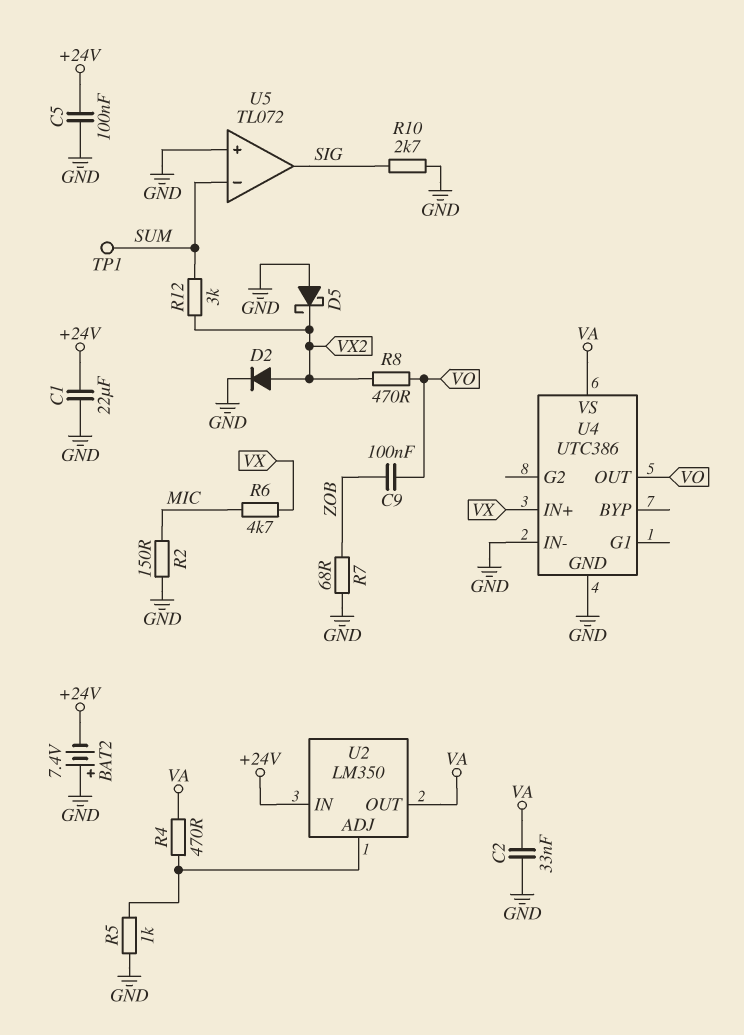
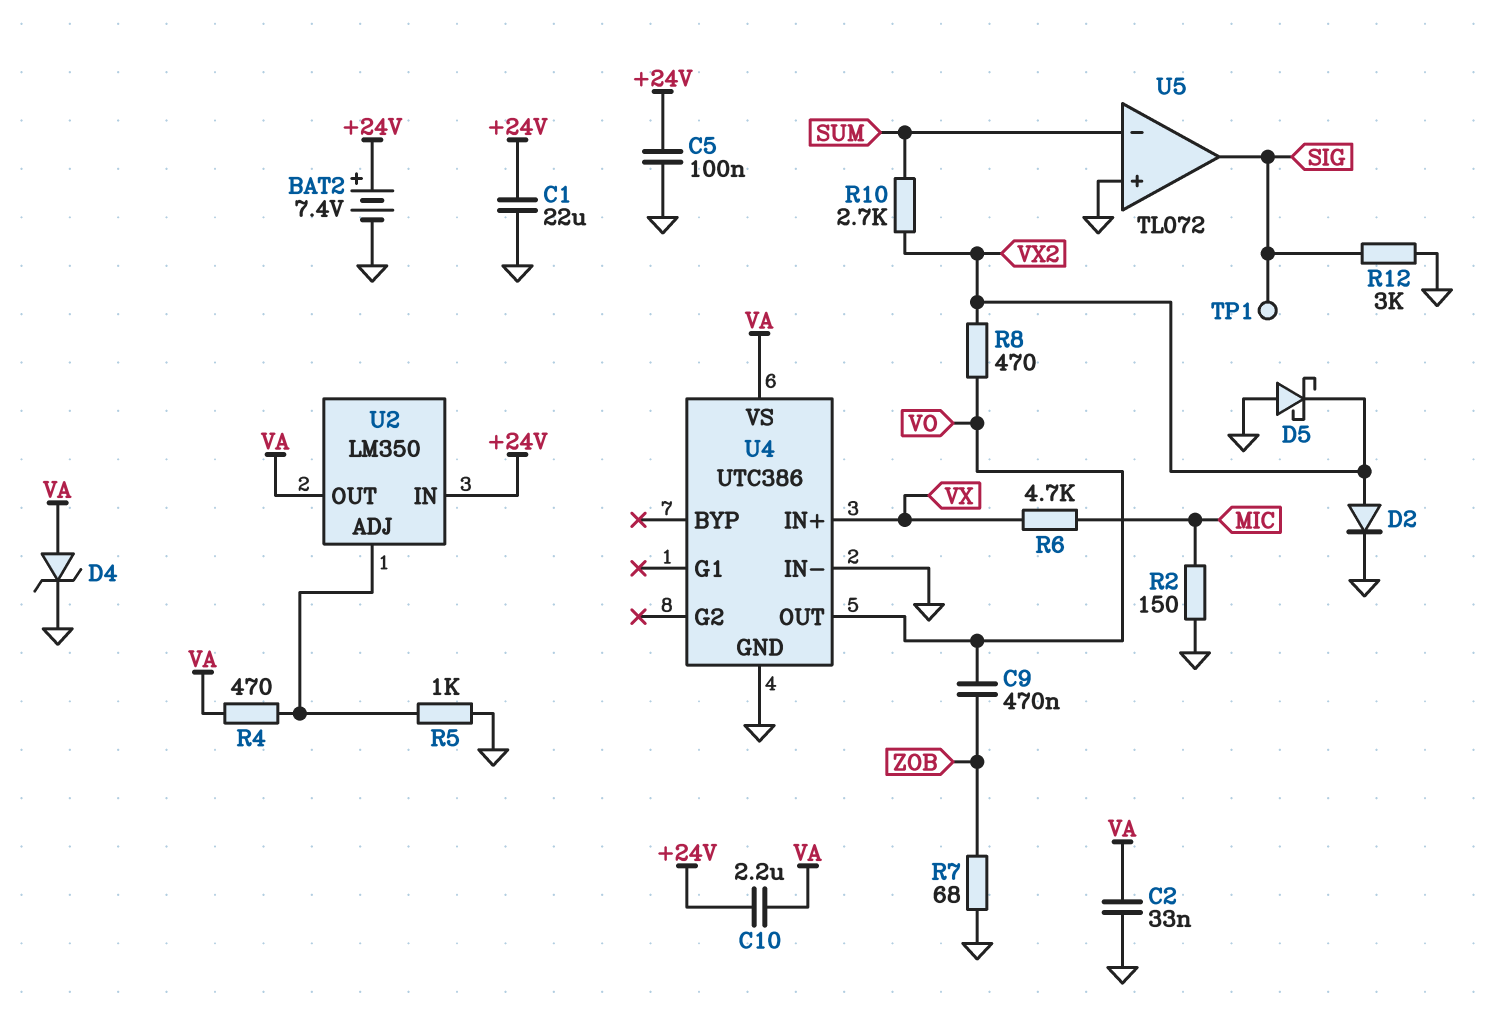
BAT2: 7.4V (plus GND, minus +24V) -> 7.4V (plus +24V, minus GND)
C9: 100nF (VO, ZOB) -> 470nF (VO, ZOB)
C10: none -> 2.2uF (+24V, VA)
D4: none -> zener (A VA, K GND)
R10: 2.7k (GND, SIG) -> 2.7k (SUM, VX2)
R12: 3k (SUM, VX2) -> 3k (GND, SIG)
TP1: test point (SUM) -> test point (SIG)

